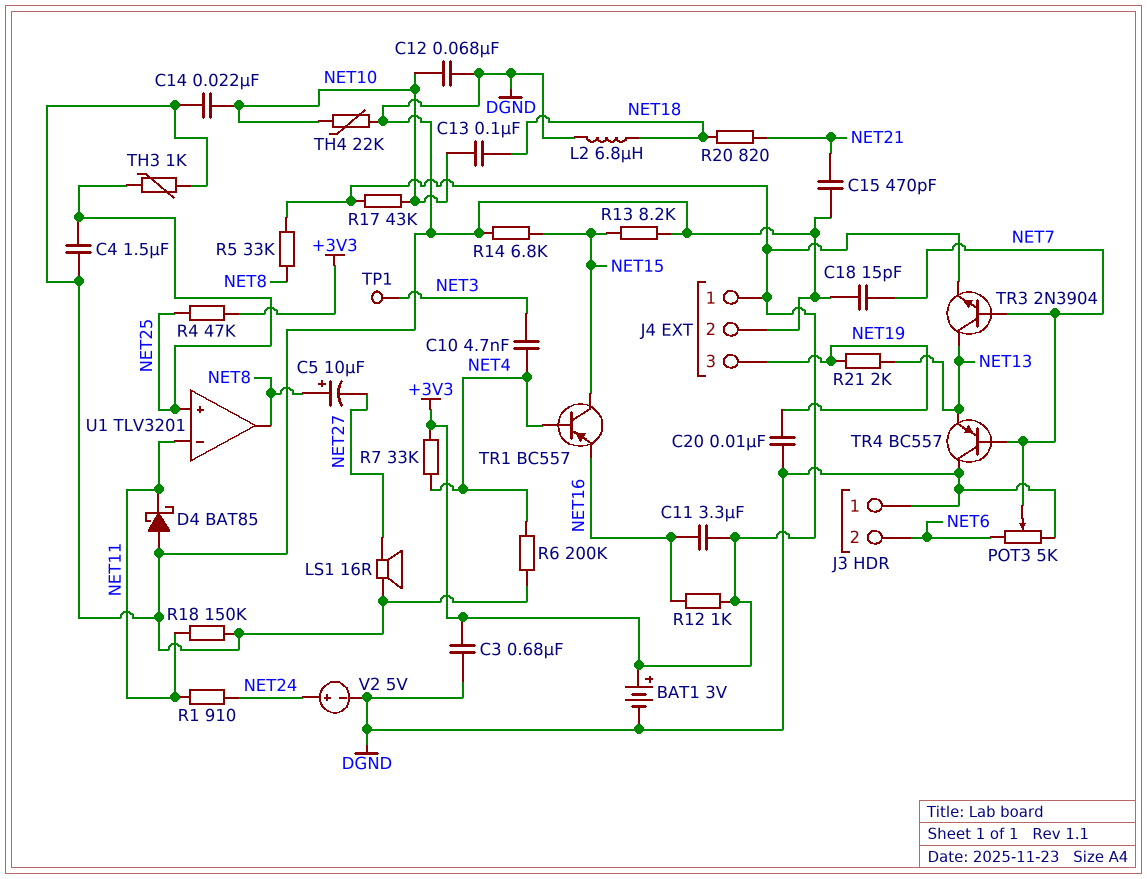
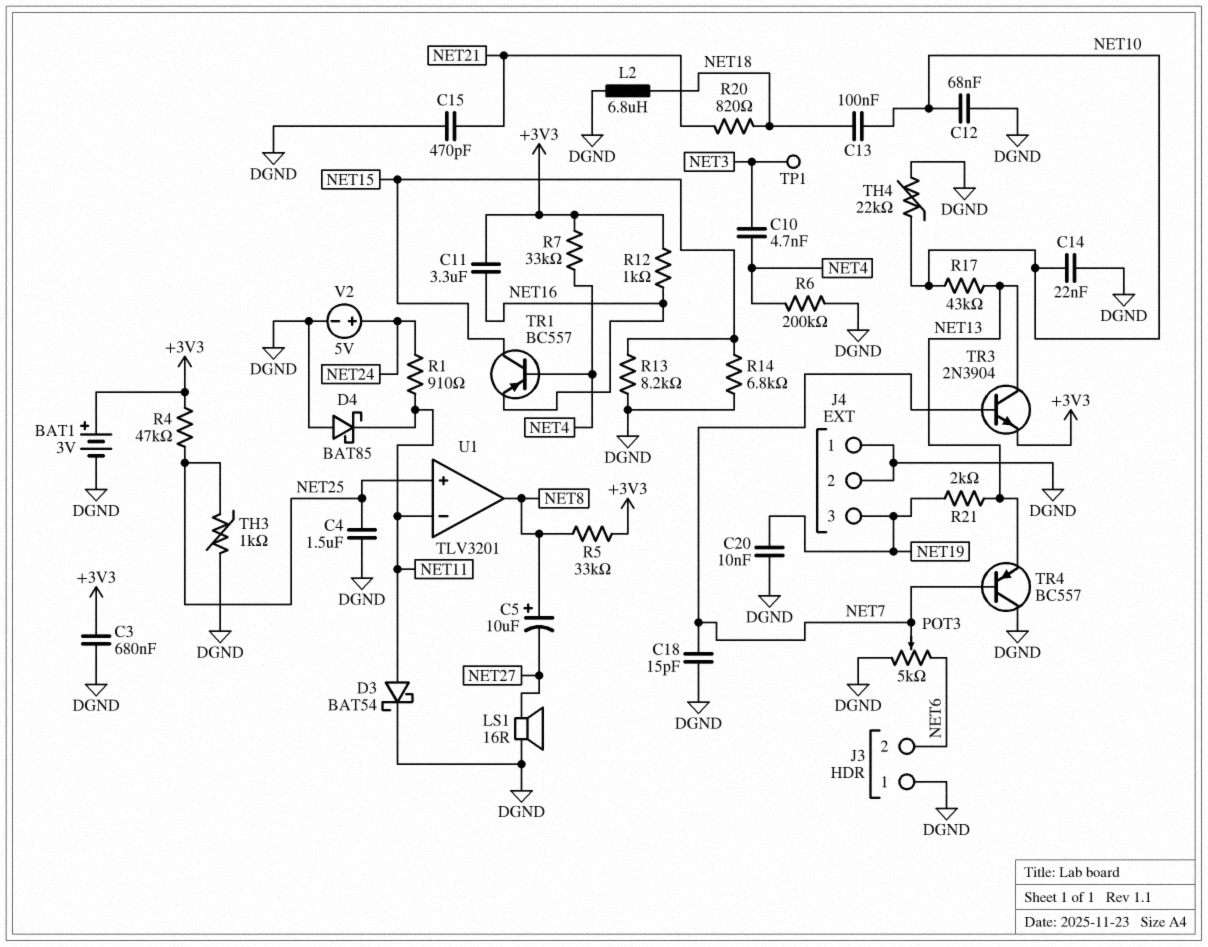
D3: none -> schottky BAT54 (A NET11, K DGND)
J4 pin 1: +3V3 -> DGND
R17: 43k (+3V3, NET10) -> 43k (NET10, NET13)
R18: 150k (DGND, NET11) -> none

